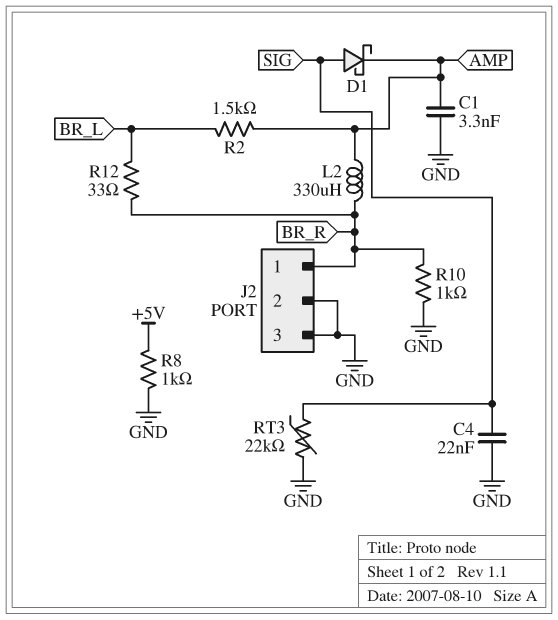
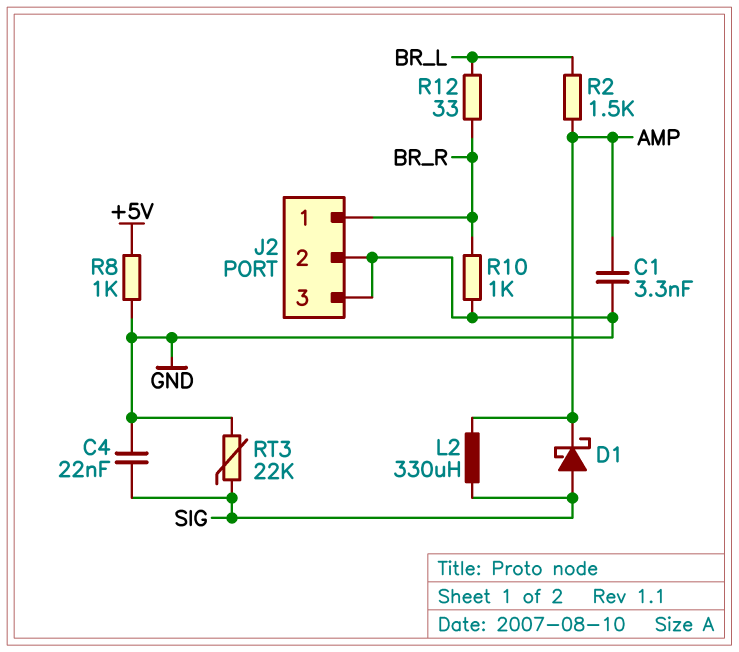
L2: 330uH (AMP, BR_R) -> 330uH (AMP, SIG)

